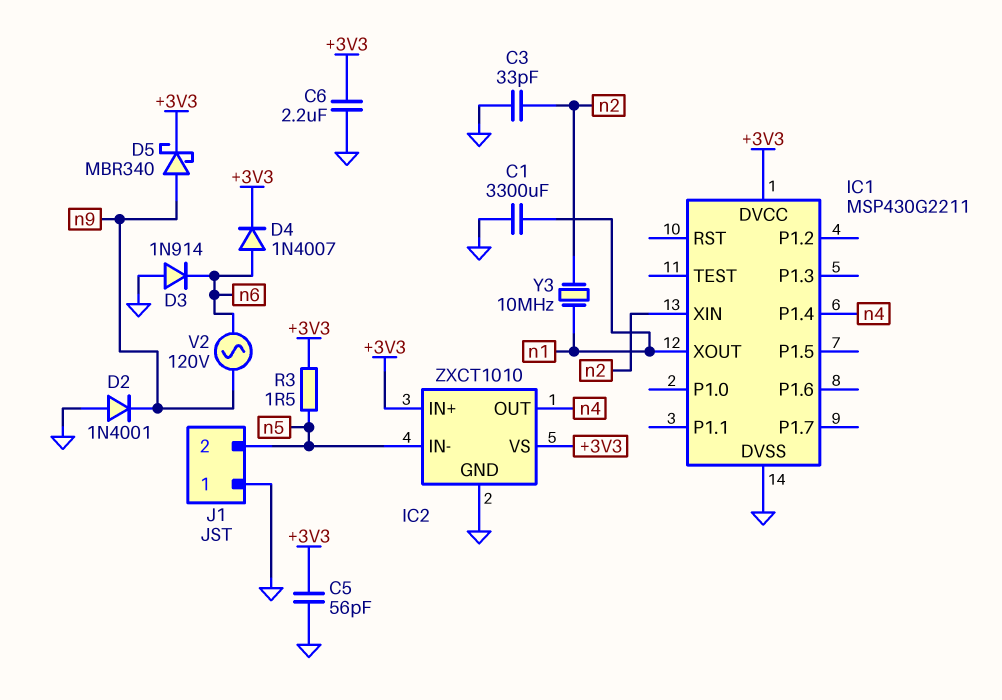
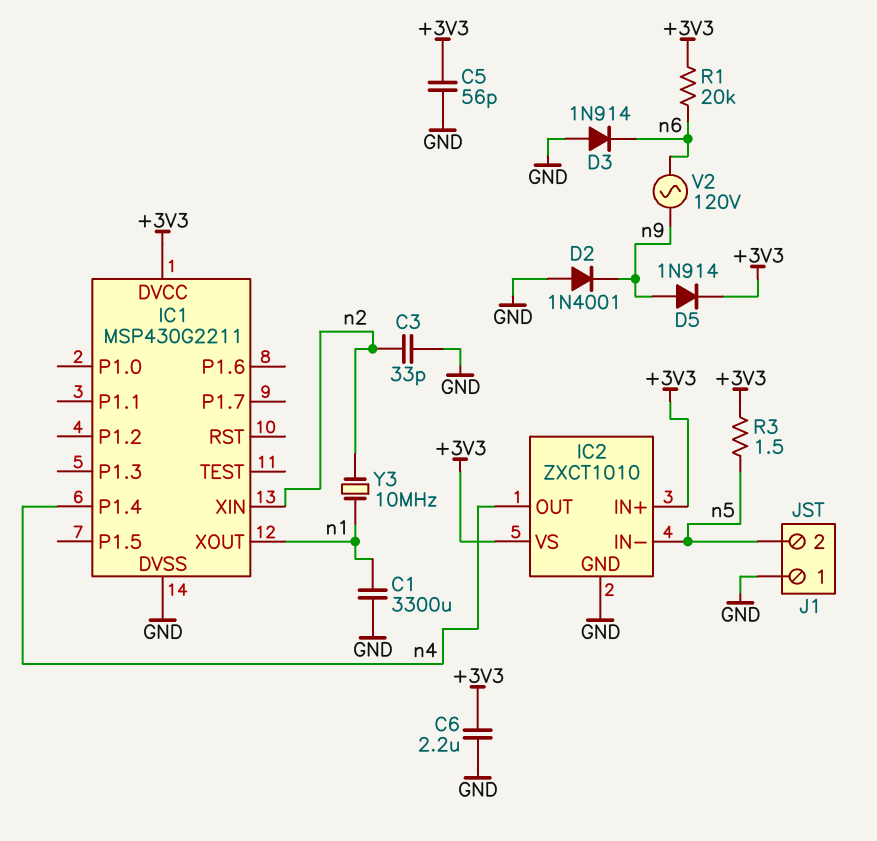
D4: diode 1N4007 (A n6, K +3V3) -> none
D5: schottky MBR340 (A n9, K +3V3) -> diode 1N914 (A n9, K +3V3)
R1: none -> 20k (+3V3, n6)

